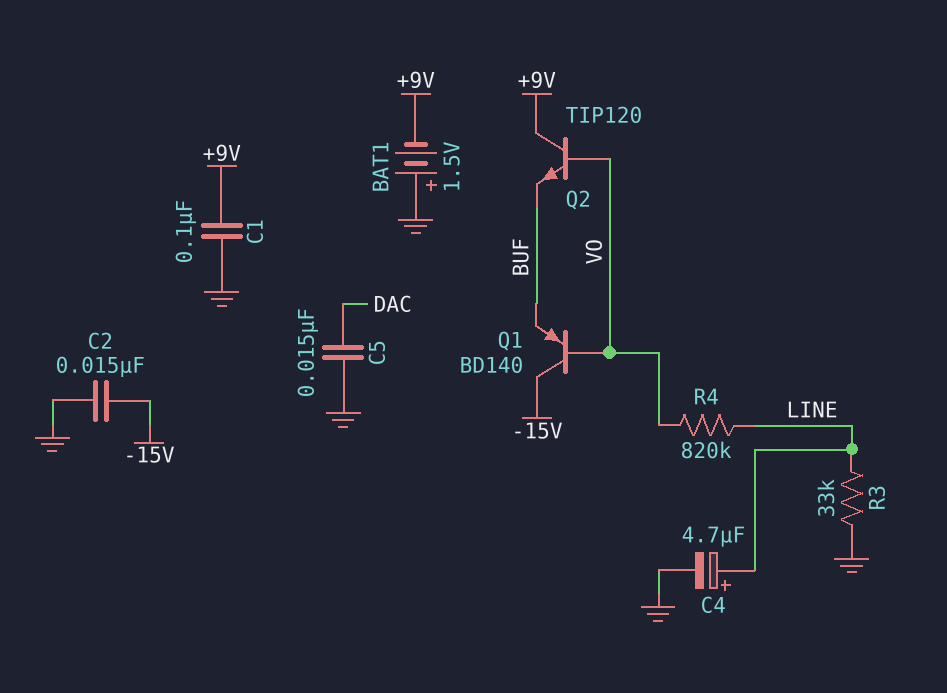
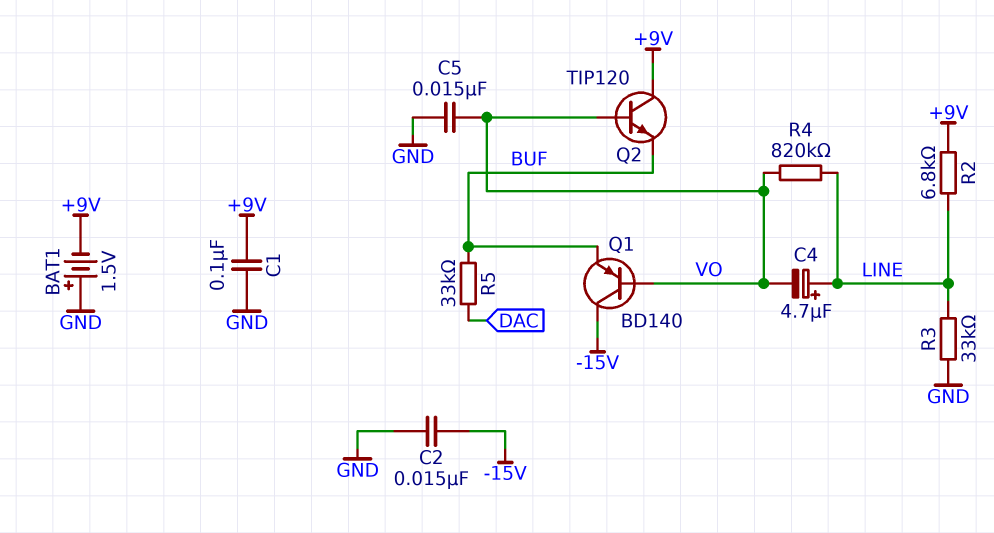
C4: 4.7uF (plus LINE, minus GND) -> 4.7uF (plus LINE, minus VO)
C5: 15nF (DAC, GND) -> 15nF (GND, VO)
R2: none -> 6.8k (+9V, LINE)
R5: none -> 33k (BUF, DAC)

